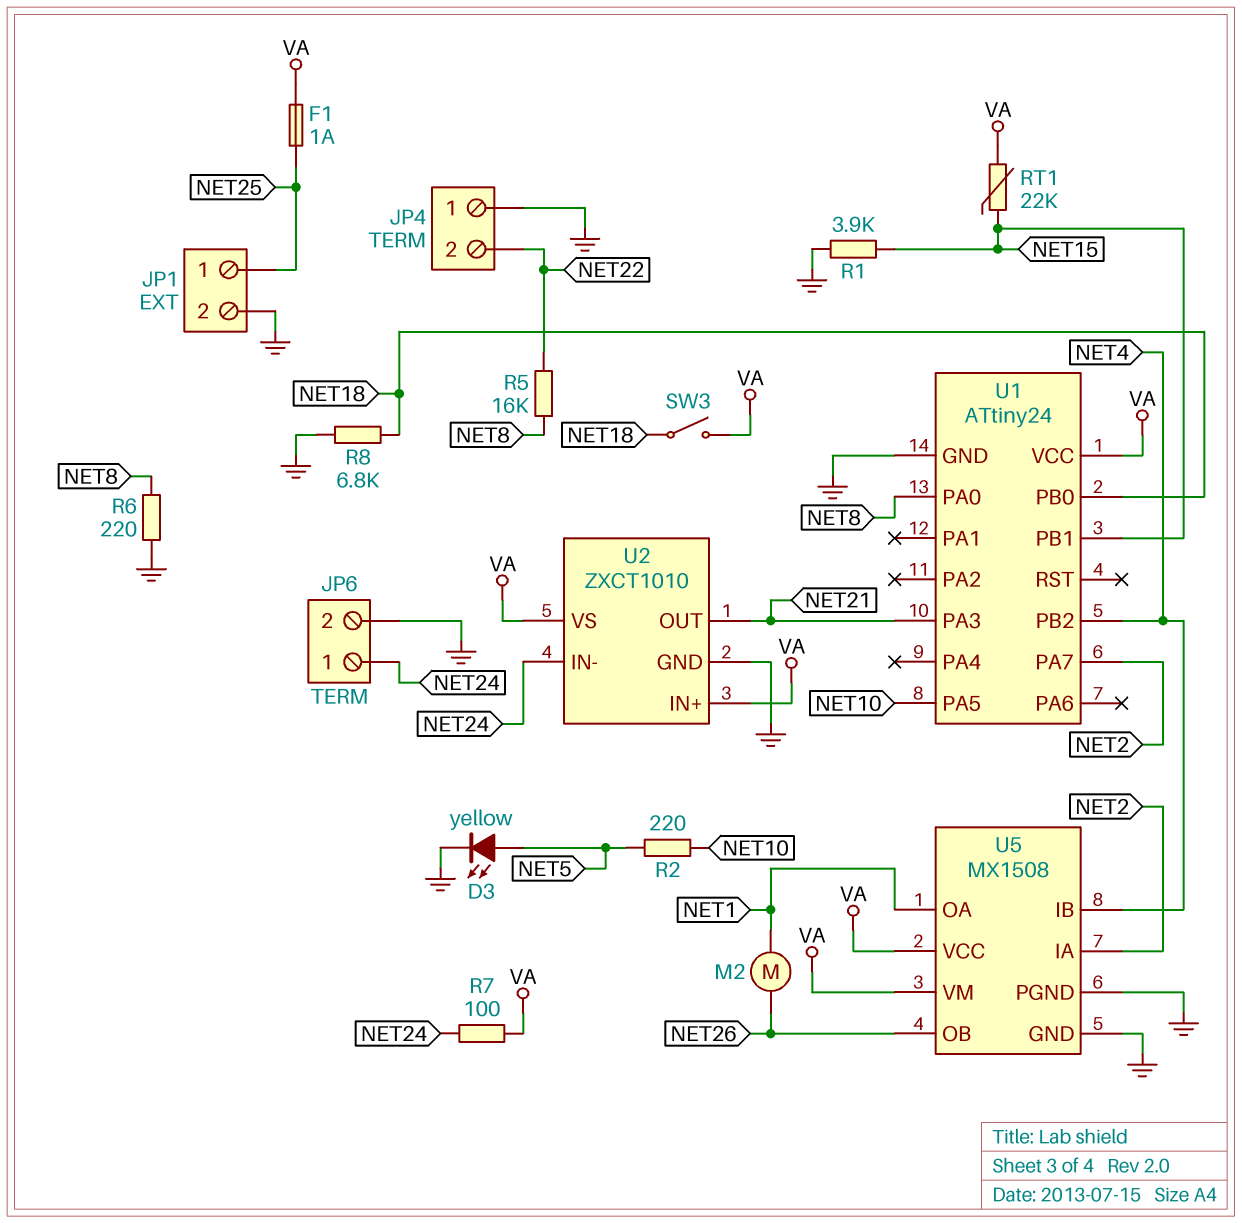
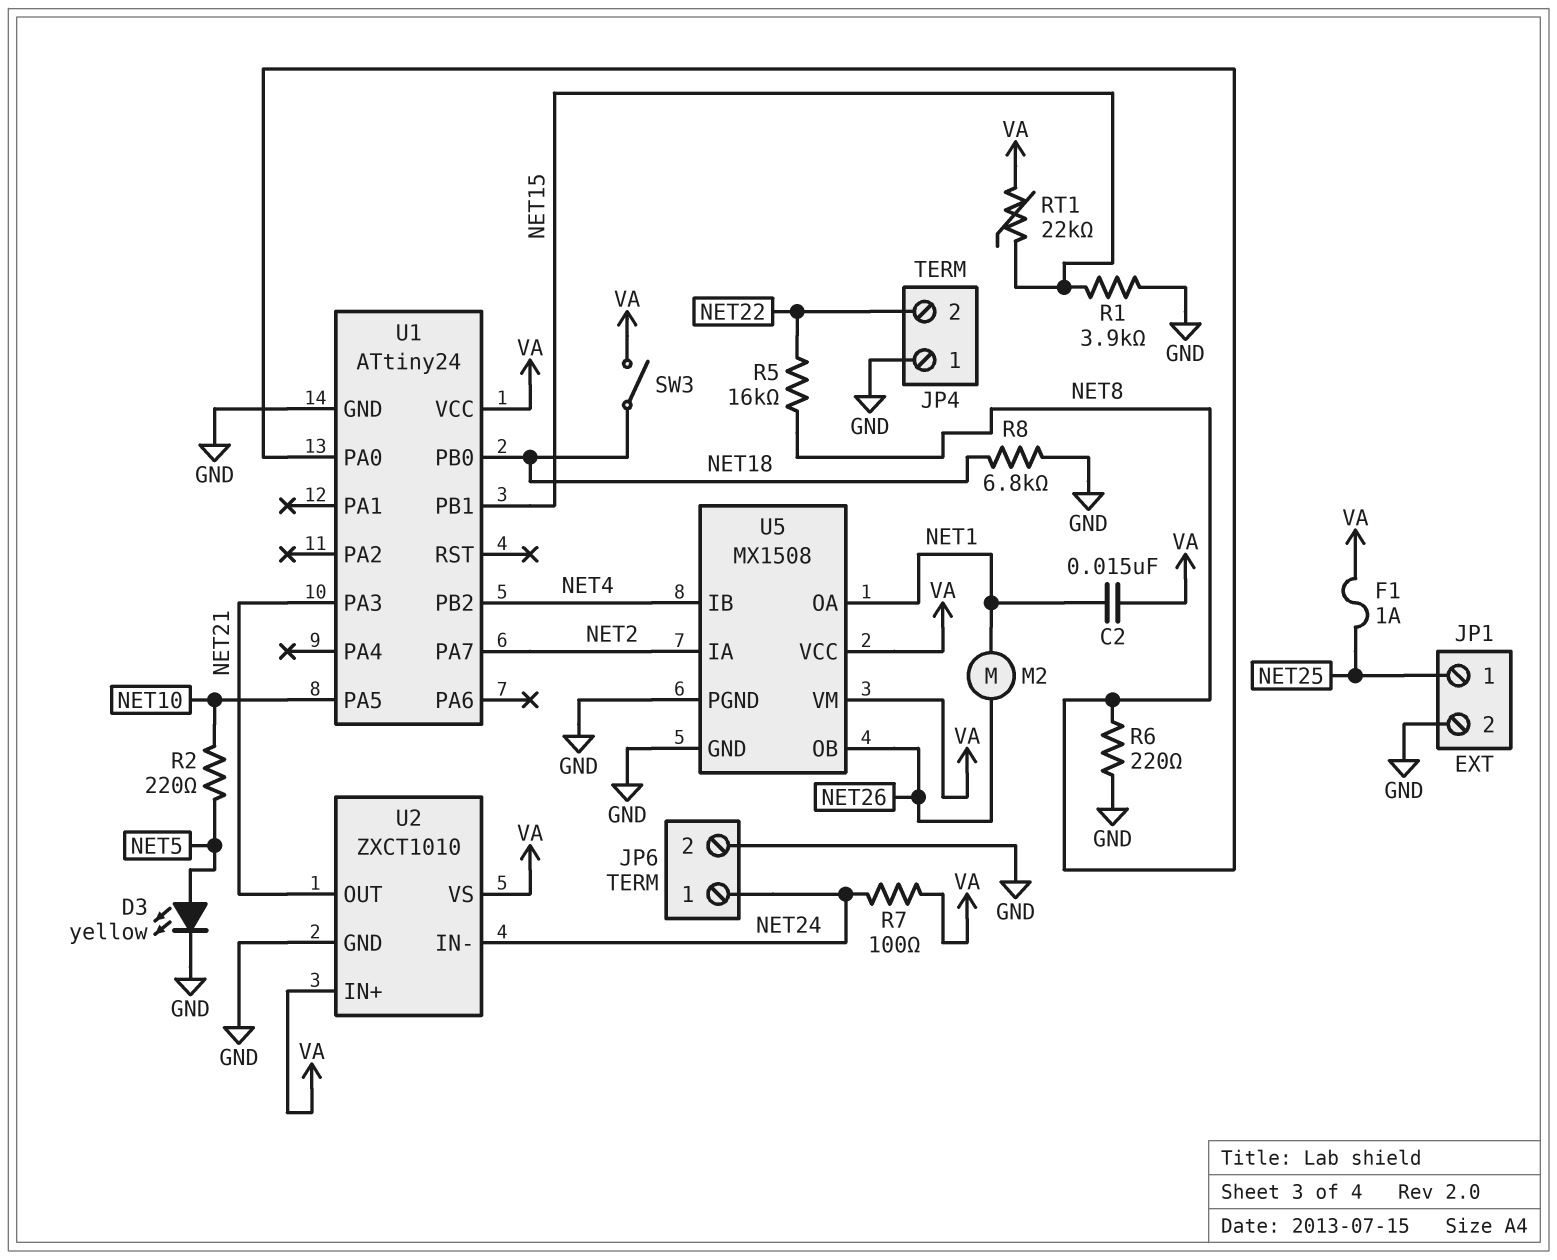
C2: none -> 15nF (NET1, VA)

